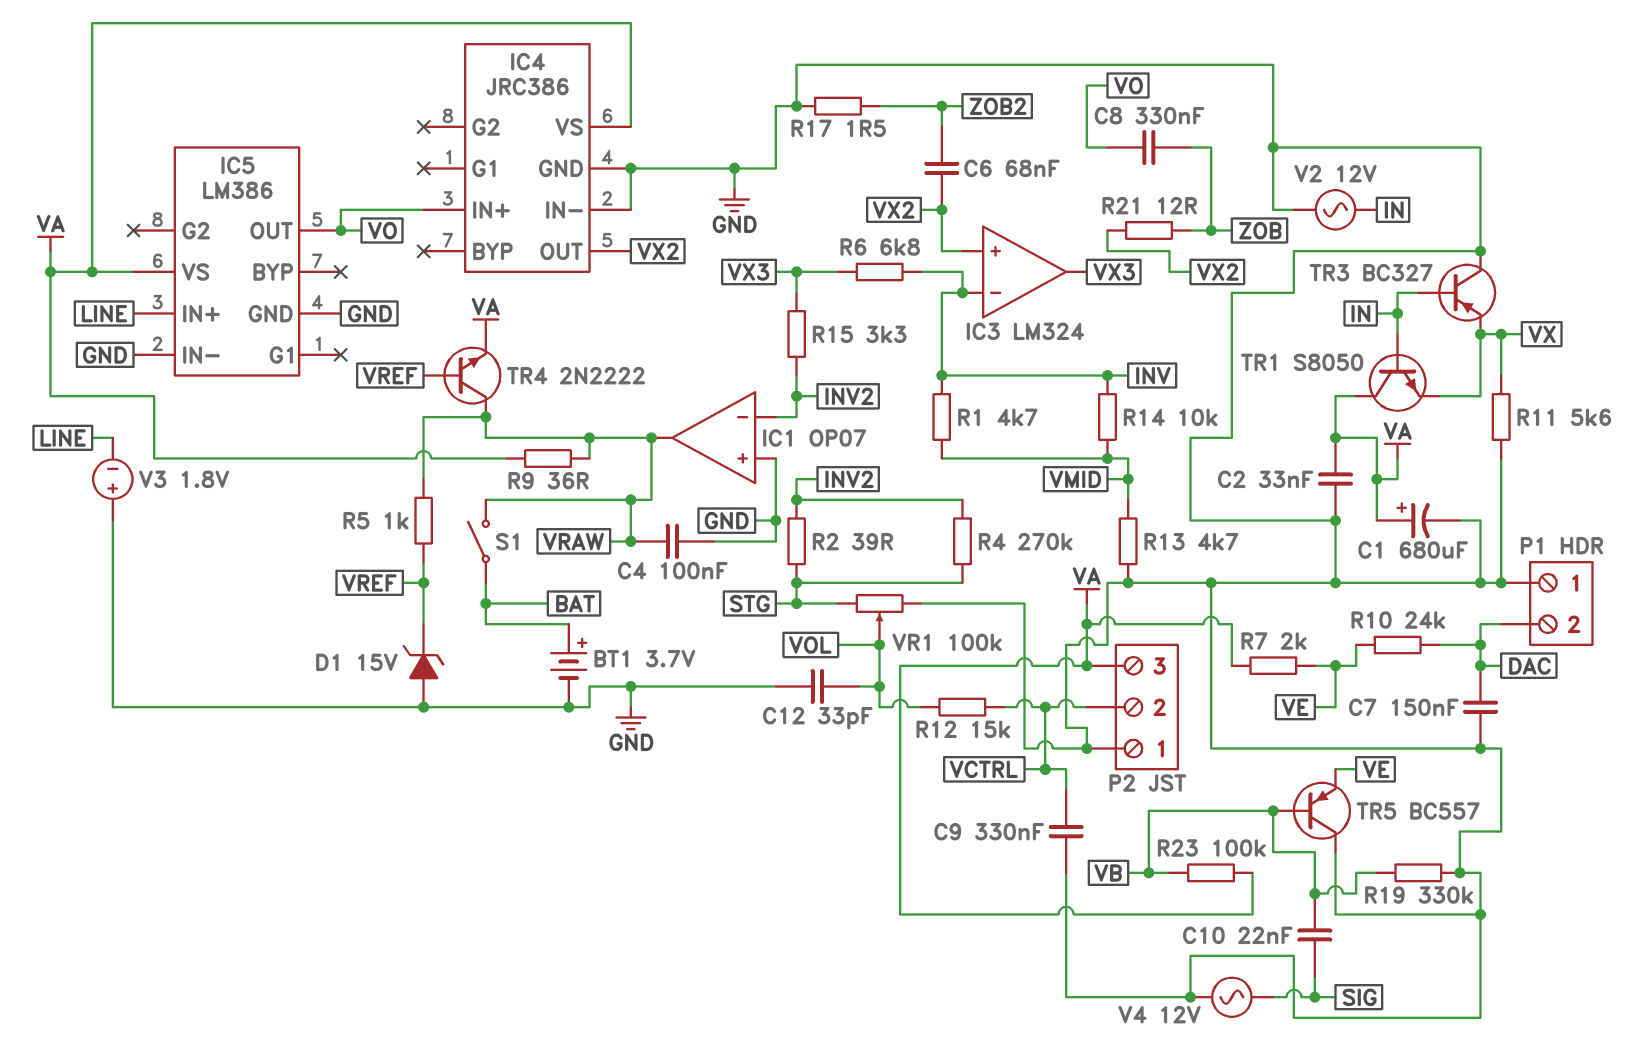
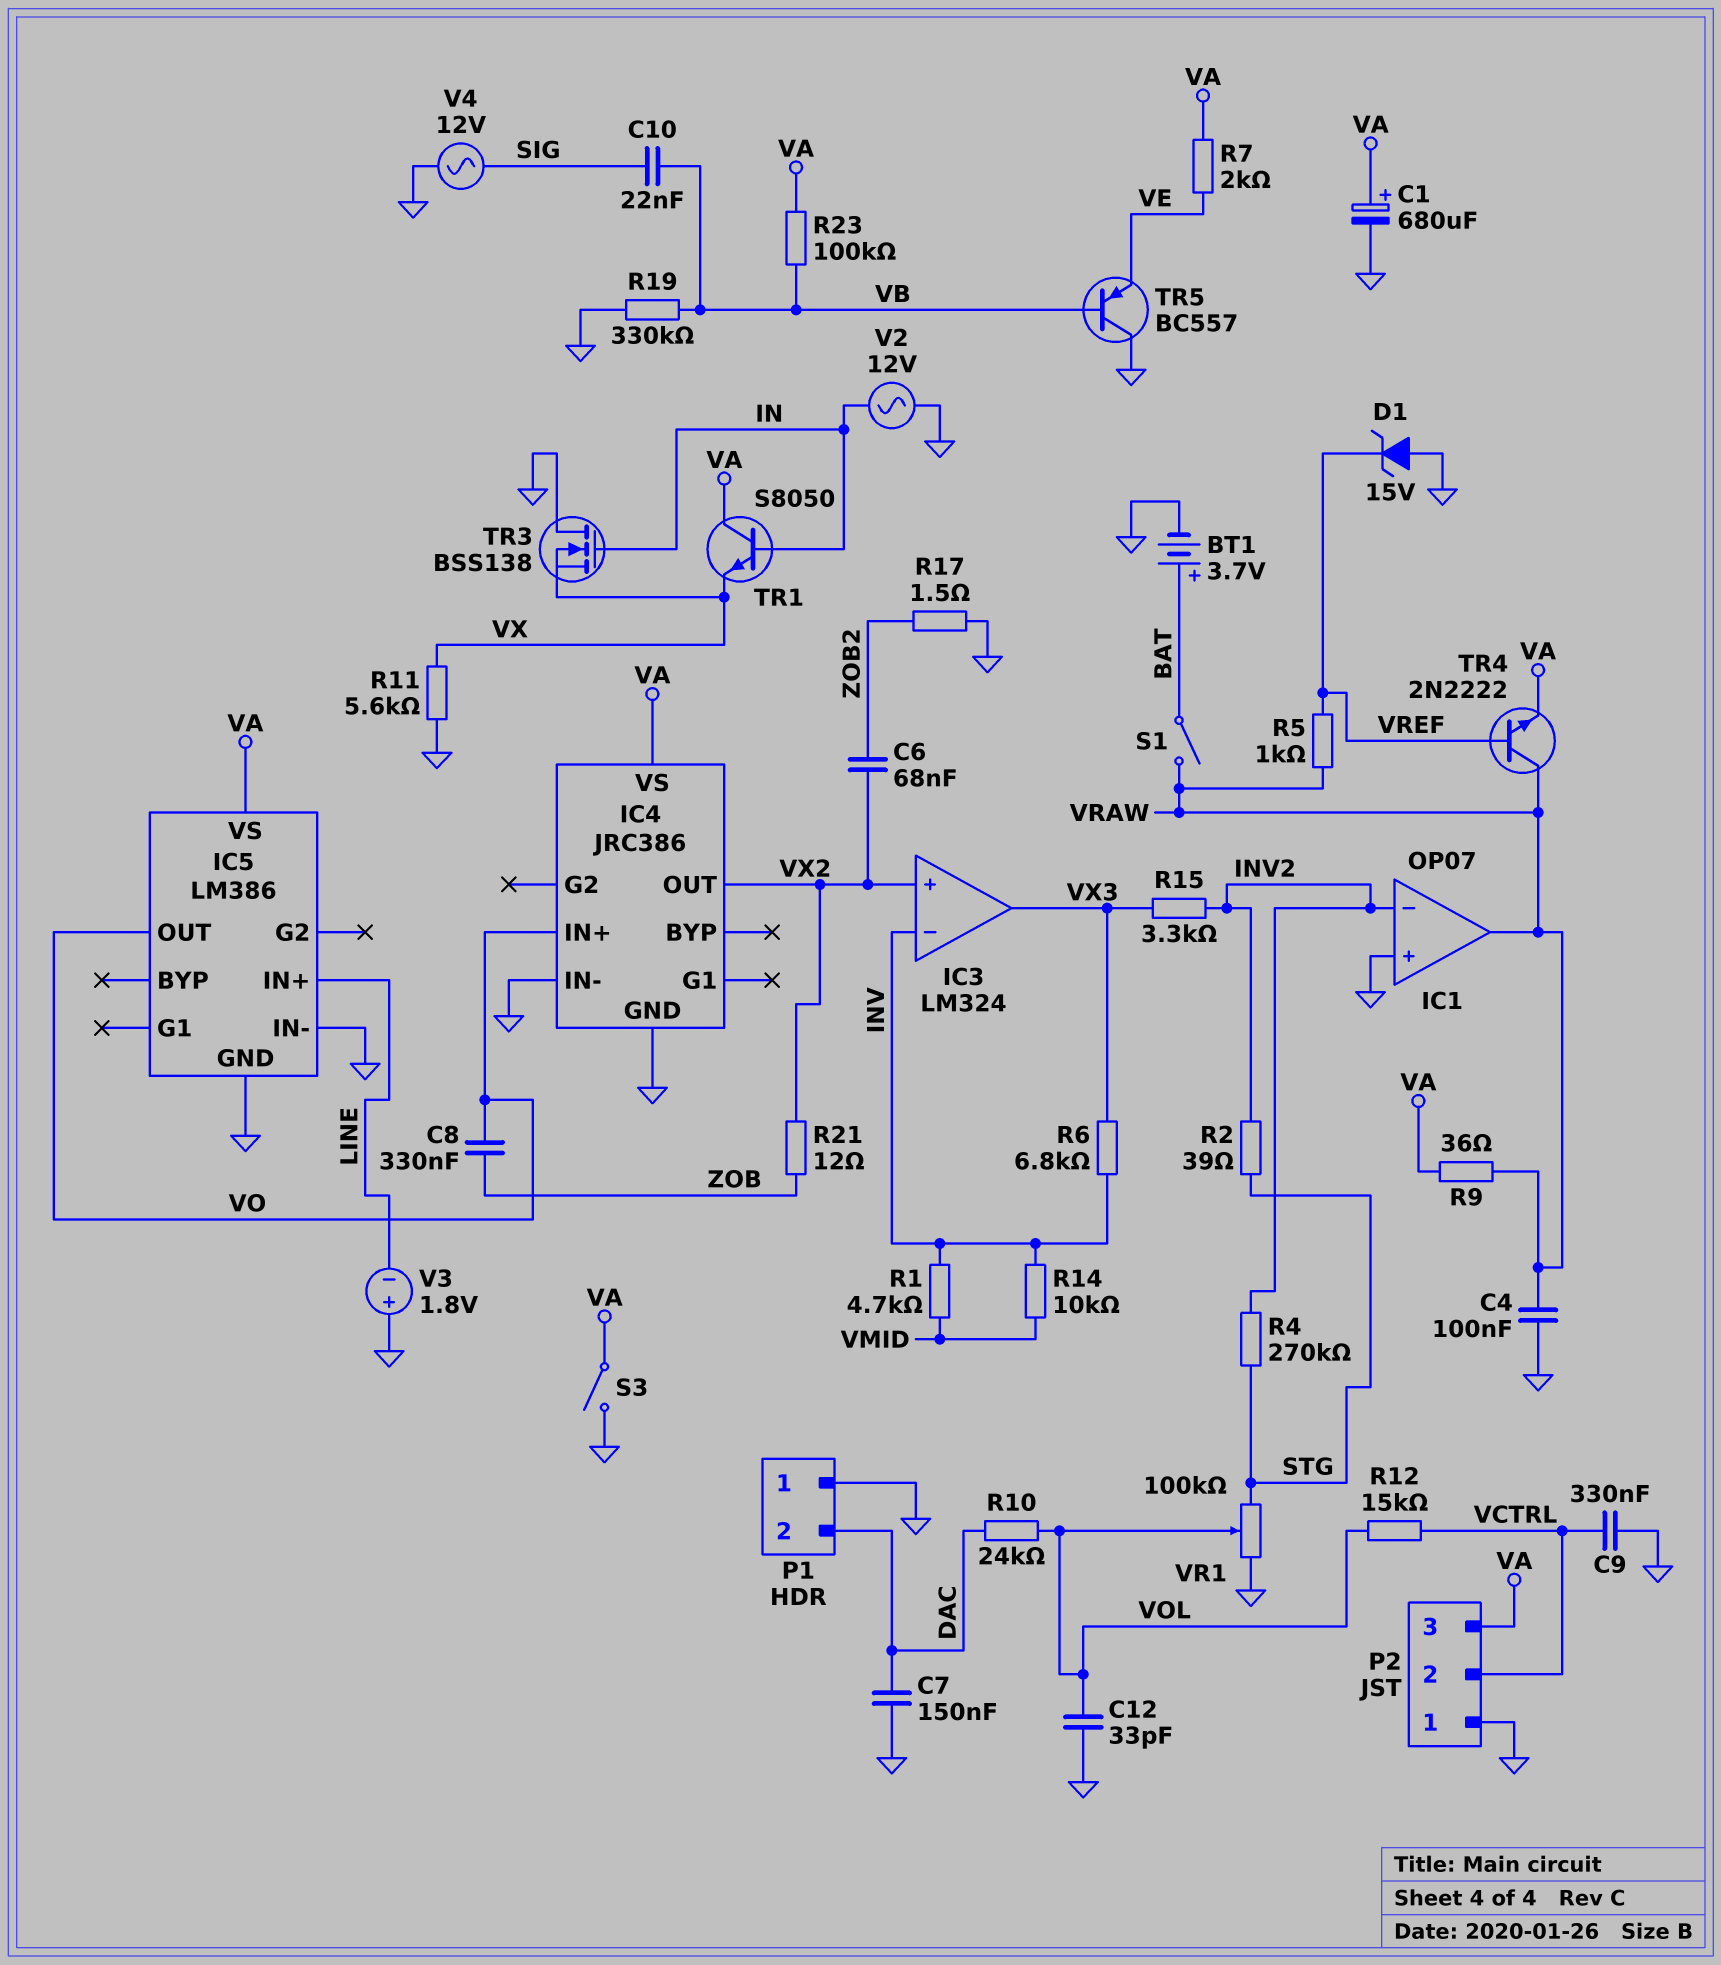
C2: 33nF (GND, VA) -> none
R10: 24k (DAC, VE) -> 24k (DAC, VOL)
R13: 4.7k (GND, VMID) -> none
S3: none -> switch (GND, VA)
TR3: PNP BC327 (B IN, C GND, E VX) -> NMOS BSS138 (G IN, D GND, S VX)

